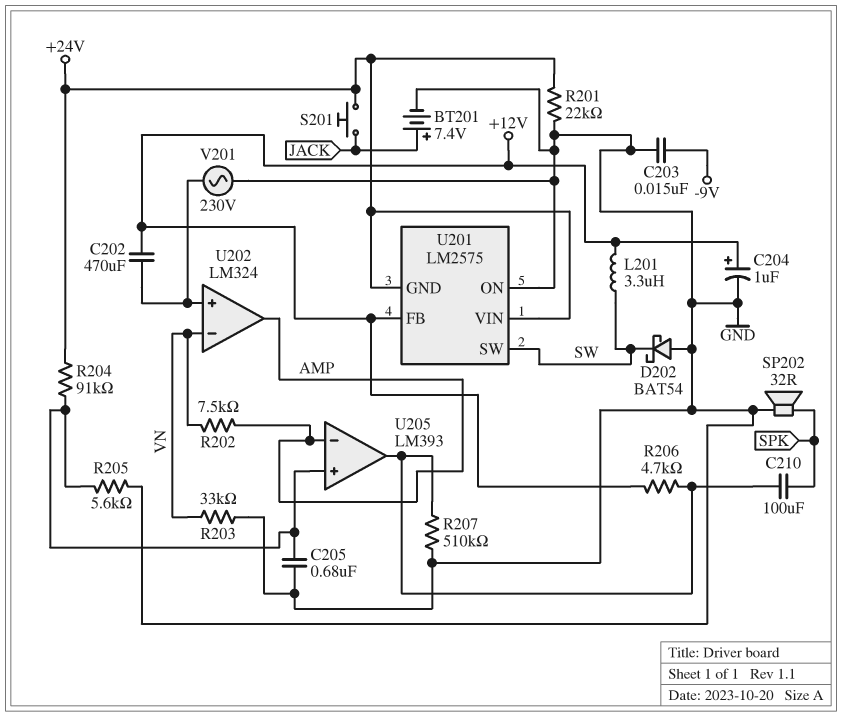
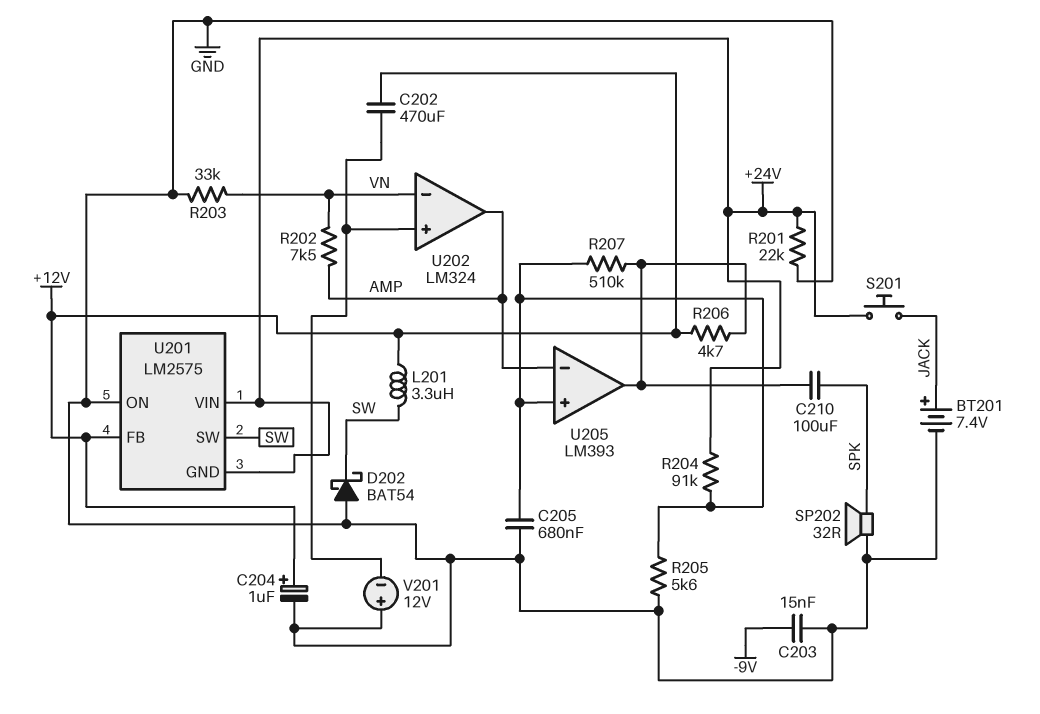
R207: 510k (GND, U205/out) -> 510k (U205/in+, U205/out)
V201: AC 230V (GND, U202/in+) -> 12V (plus GND, minus U202/in+)

